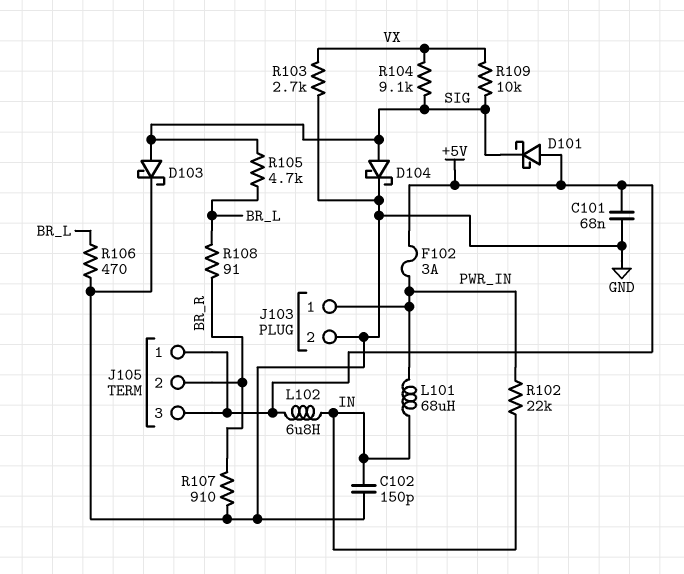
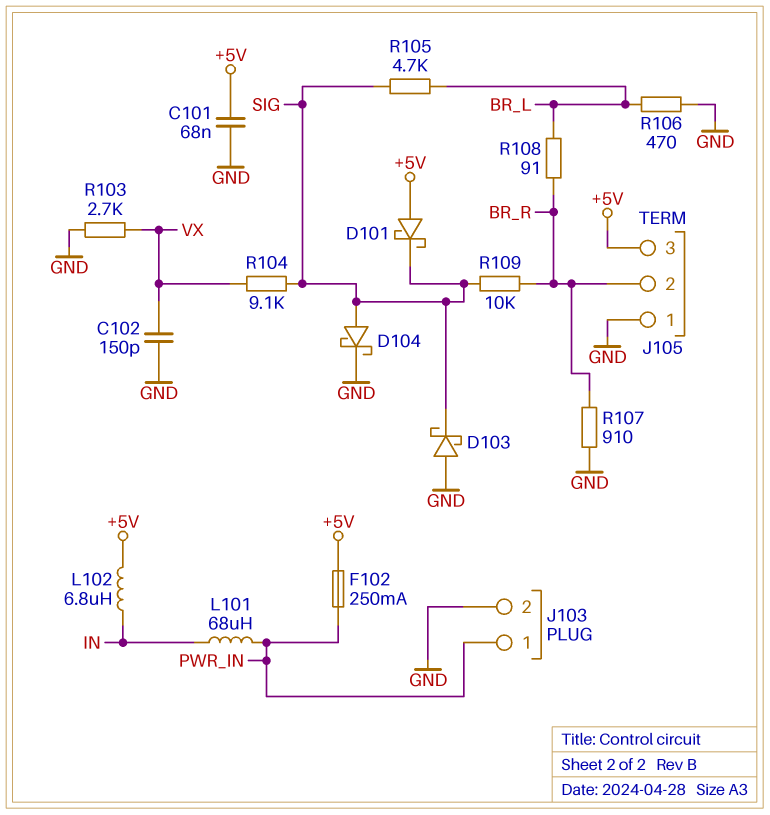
C102: 150pF (GND, IN) -> 150pF (GND, VX)
D103: schottky (A SIG, K GND) -> schottky (A GND, K SIG)
F102: 3A (+5V, PWR_IN) -> 250mA (+5V, PWR_IN)
J105 pin 1: +5V -> GND
R102: 22k (IN, PWR_IN) -> none
R109: 10k (SIG, VX) -> 10k (BR_R, SIG)

